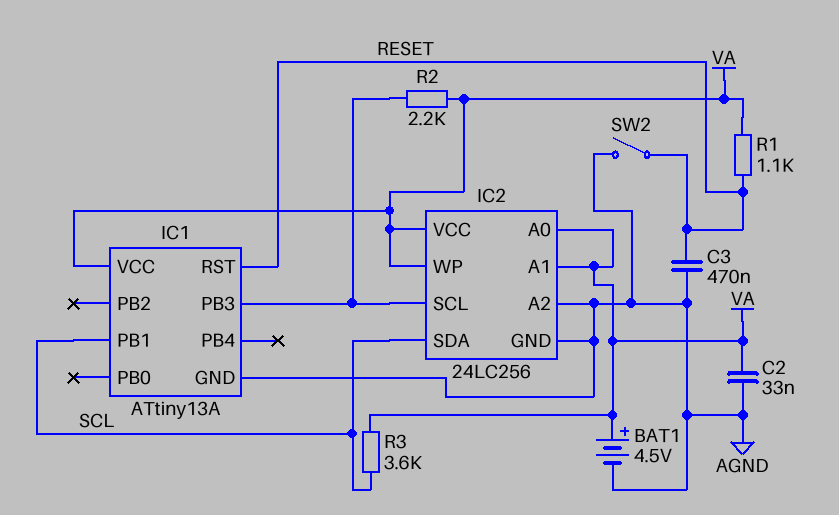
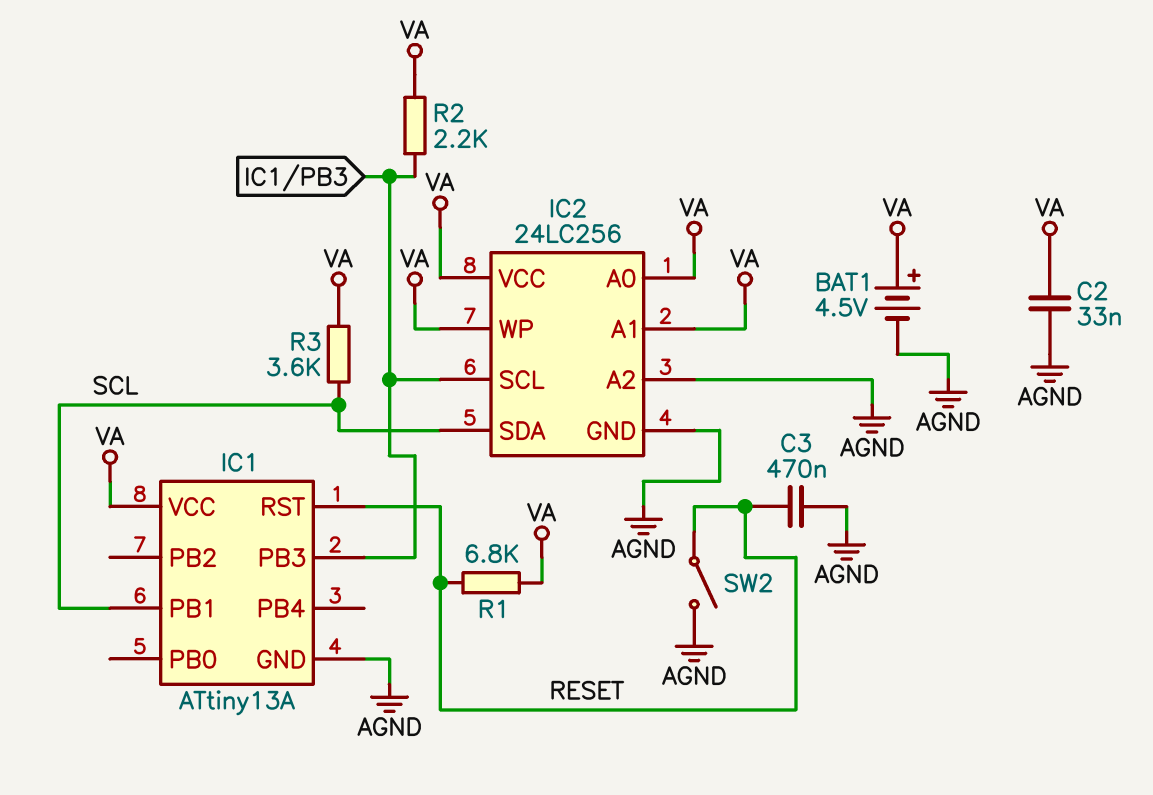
R1: 1.1k (RESET, VA) -> 6.8k (RESET, VA)

